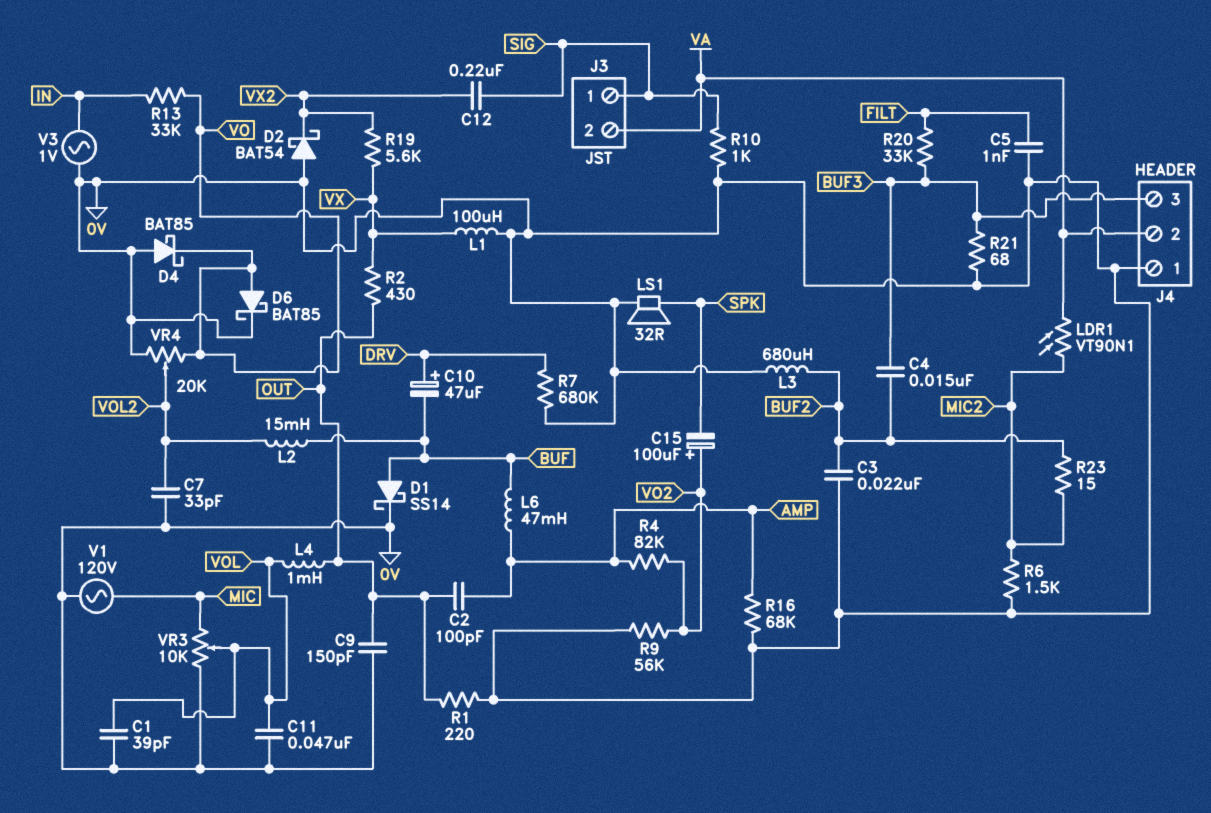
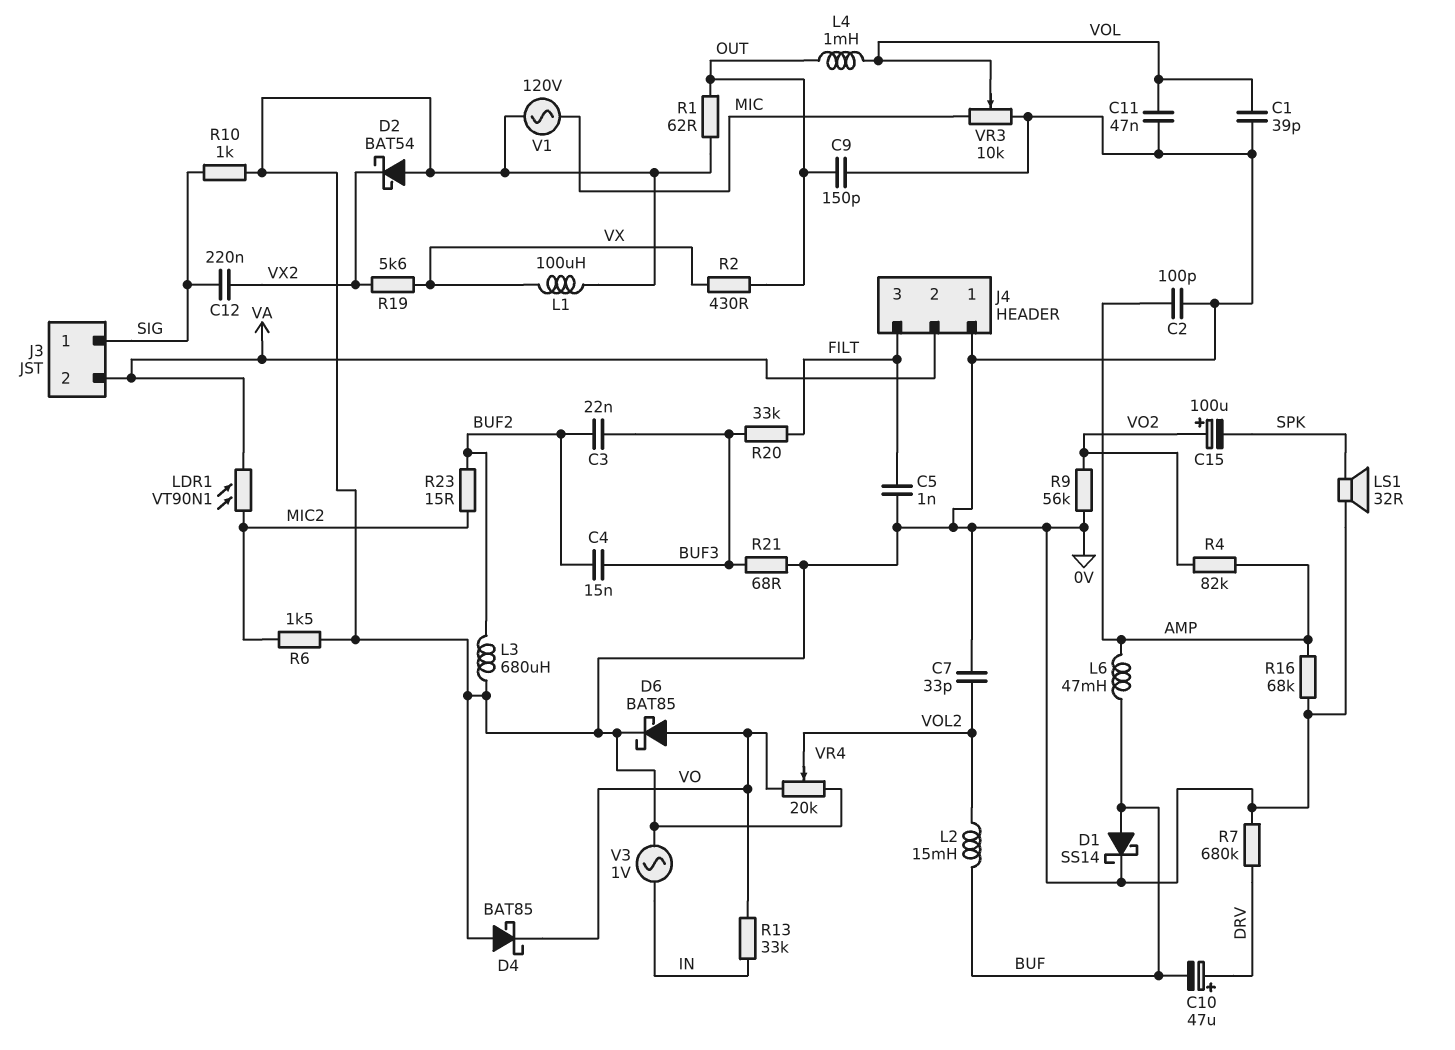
C2: 100pF (AMP, OUT) -> 100pF (0V, AMP)
C3: 22nF (0V, BUF2) -> 22nF (BUF2, BUF3)
J4 pin 3: BUF3 -> FILT
R1: 220 (0V, OUT) -> 62 (0V, OUT)

